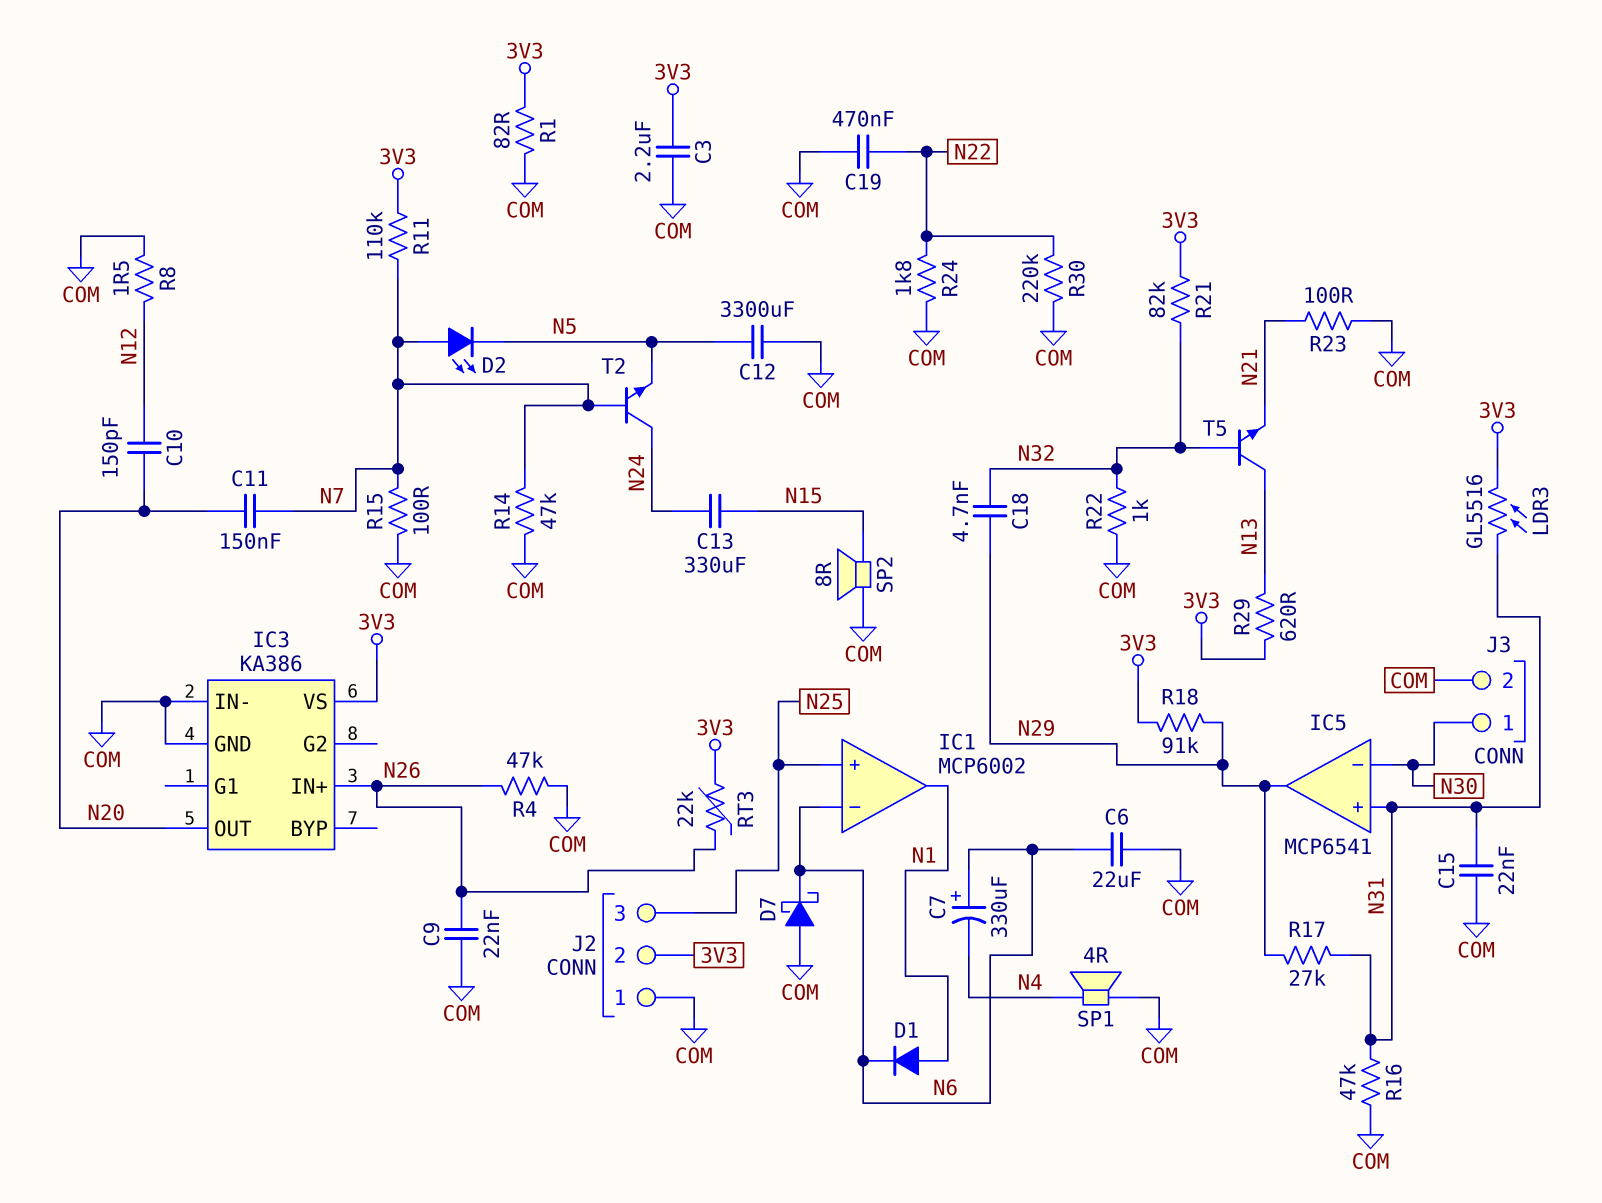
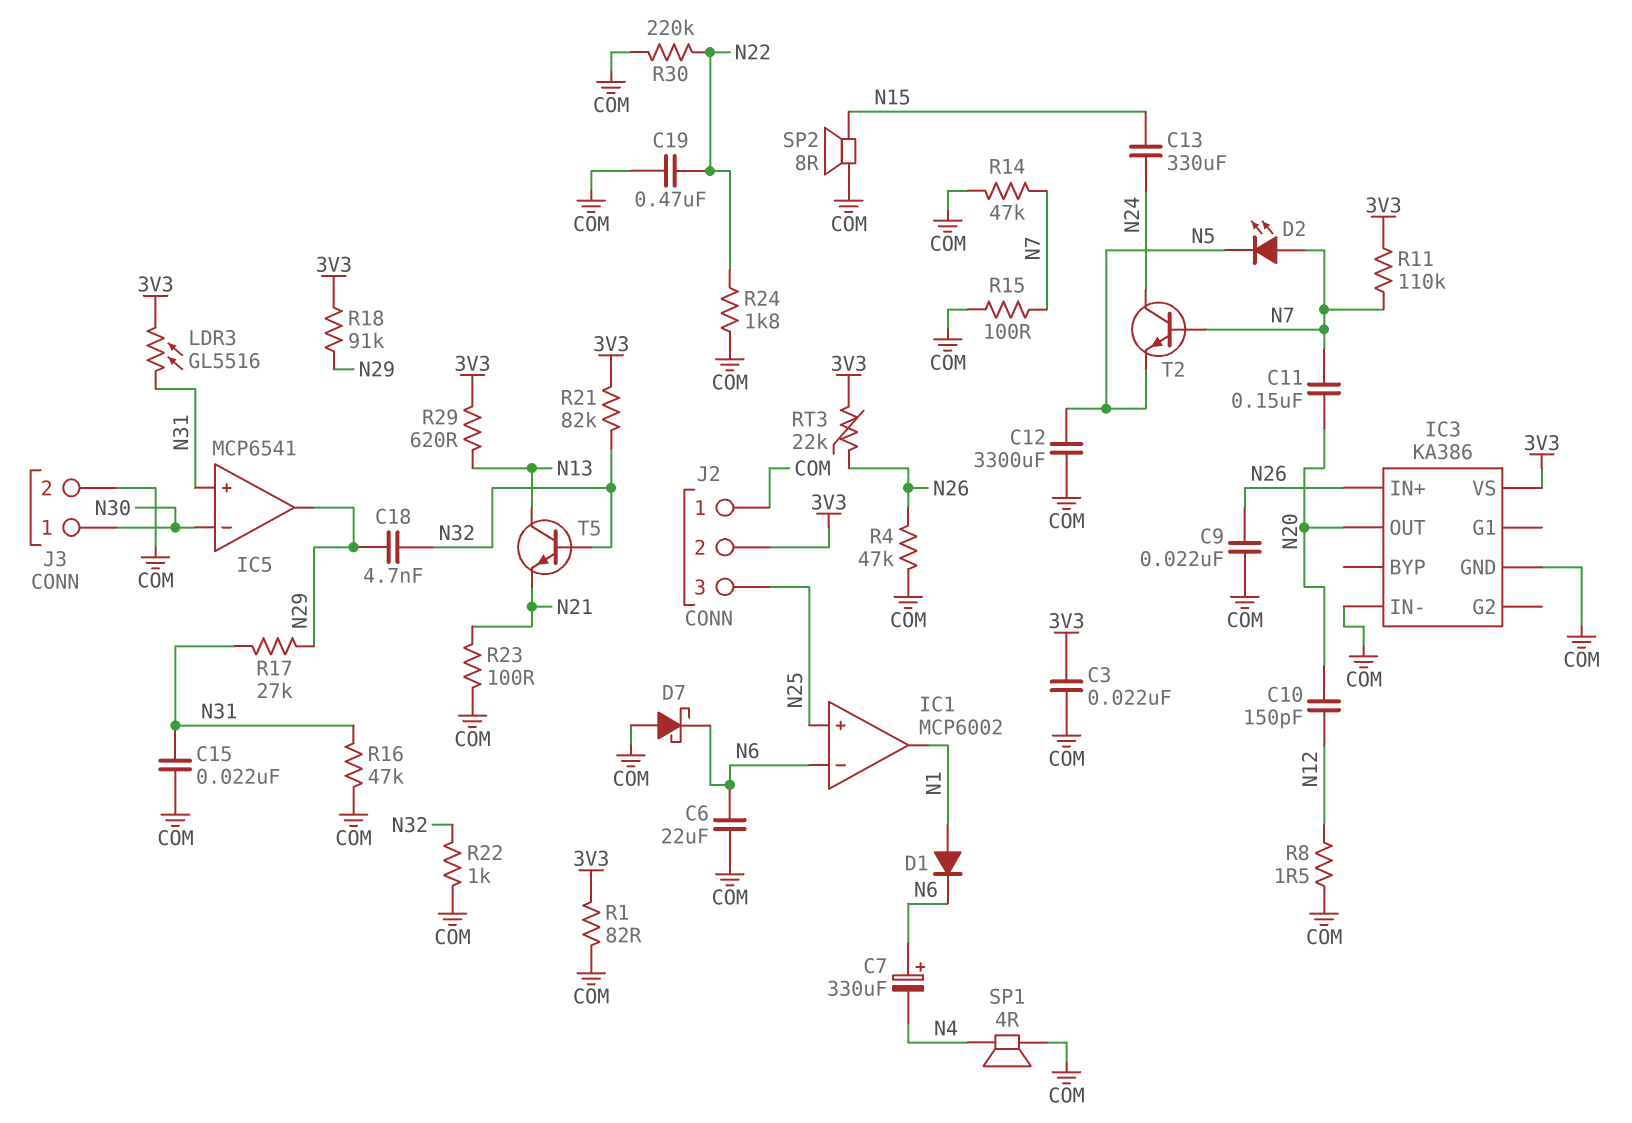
C3: 2.2uF (3V3, COM) -> 22nF (3V3, COM)

